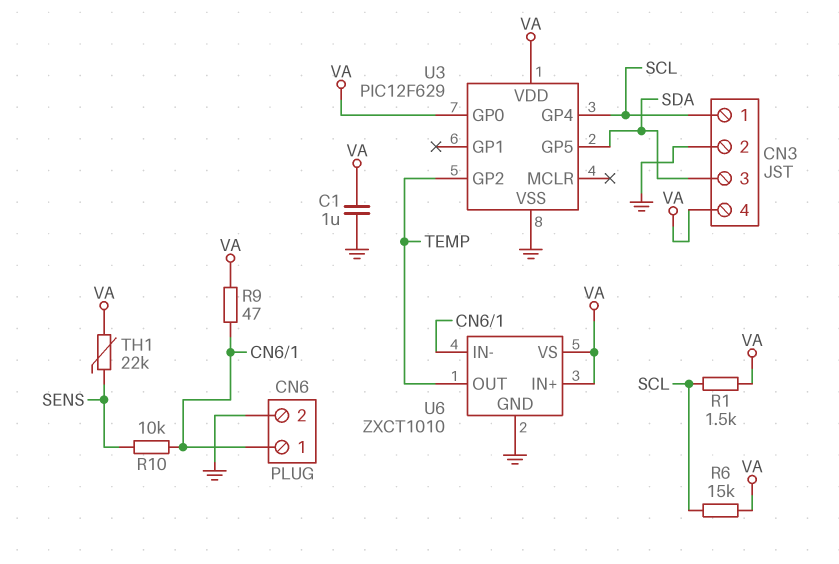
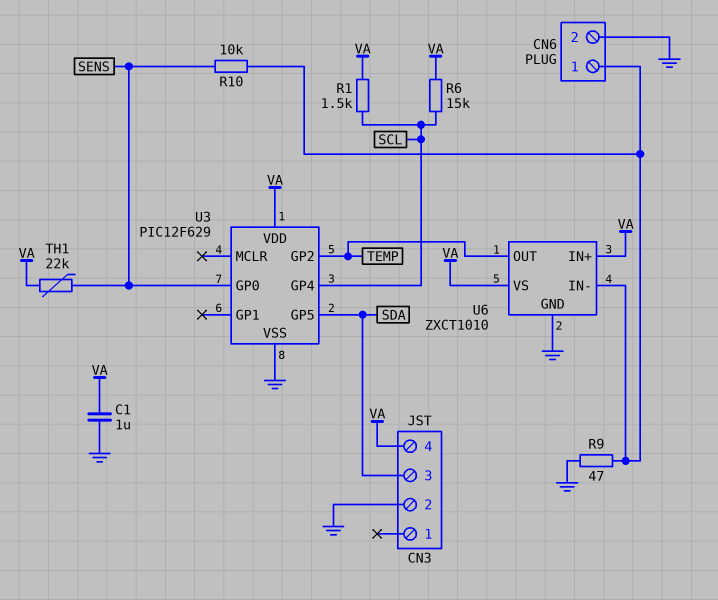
CN3 pin 1: SCL -> none
R9: 47 (CN6/1, VA) -> 47 (CN6/1, GND)
U3 pin GP0: VA -> SENS

